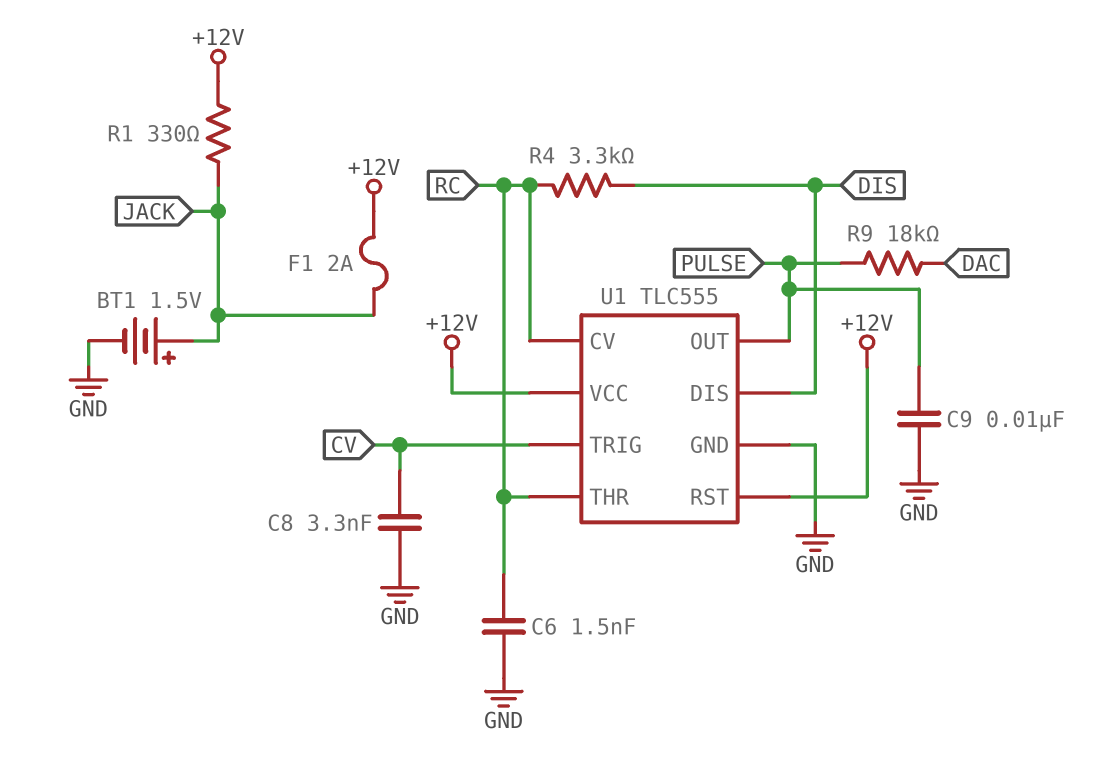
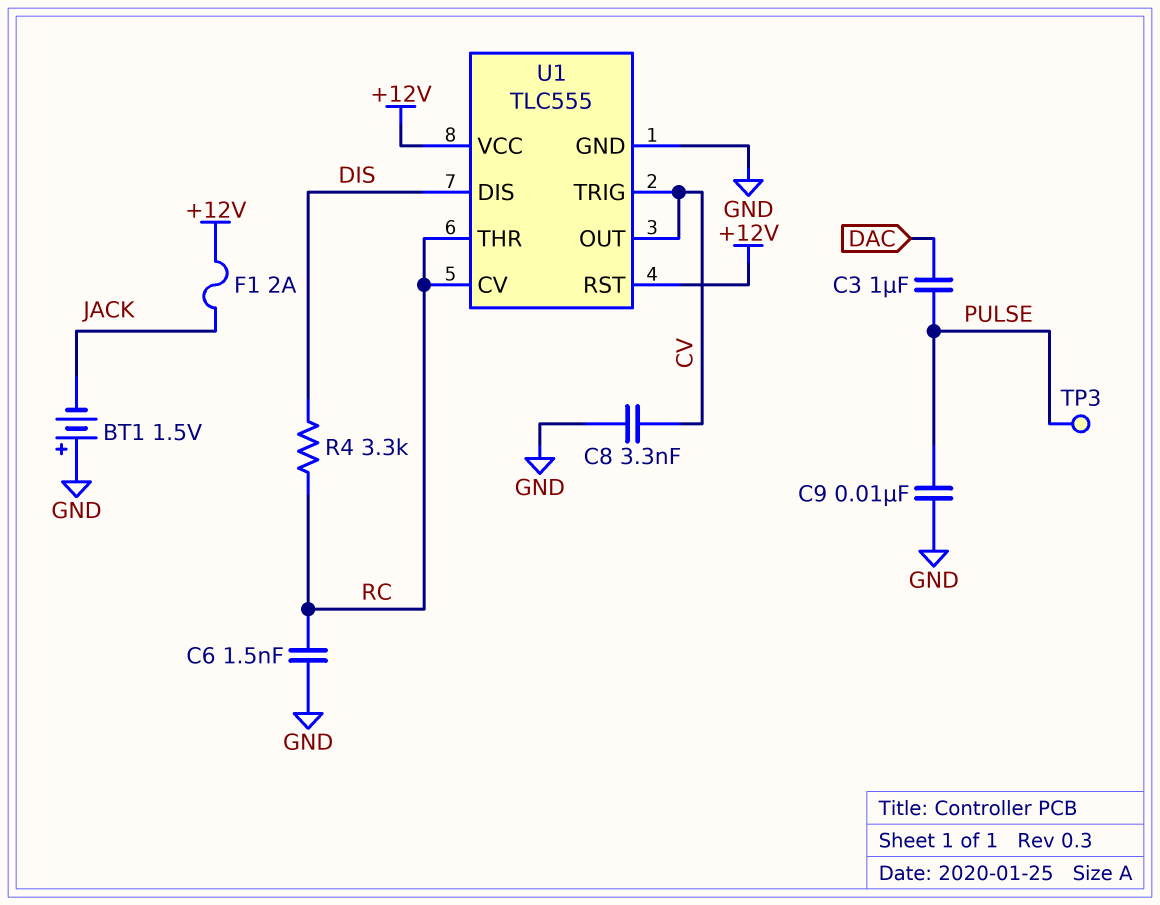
BT1: 1.5V (plus JACK, minus GND) -> 1.5V (plus GND, minus JACK)
C3: none -> 1uF (DAC, PULSE)
R1: 330 (+12V, JACK) -> none
R9: 18k (DAC, PULSE) -> none
TP3: none -> test point (PULSE)
U1 pin OUT: PULSE -> CV

